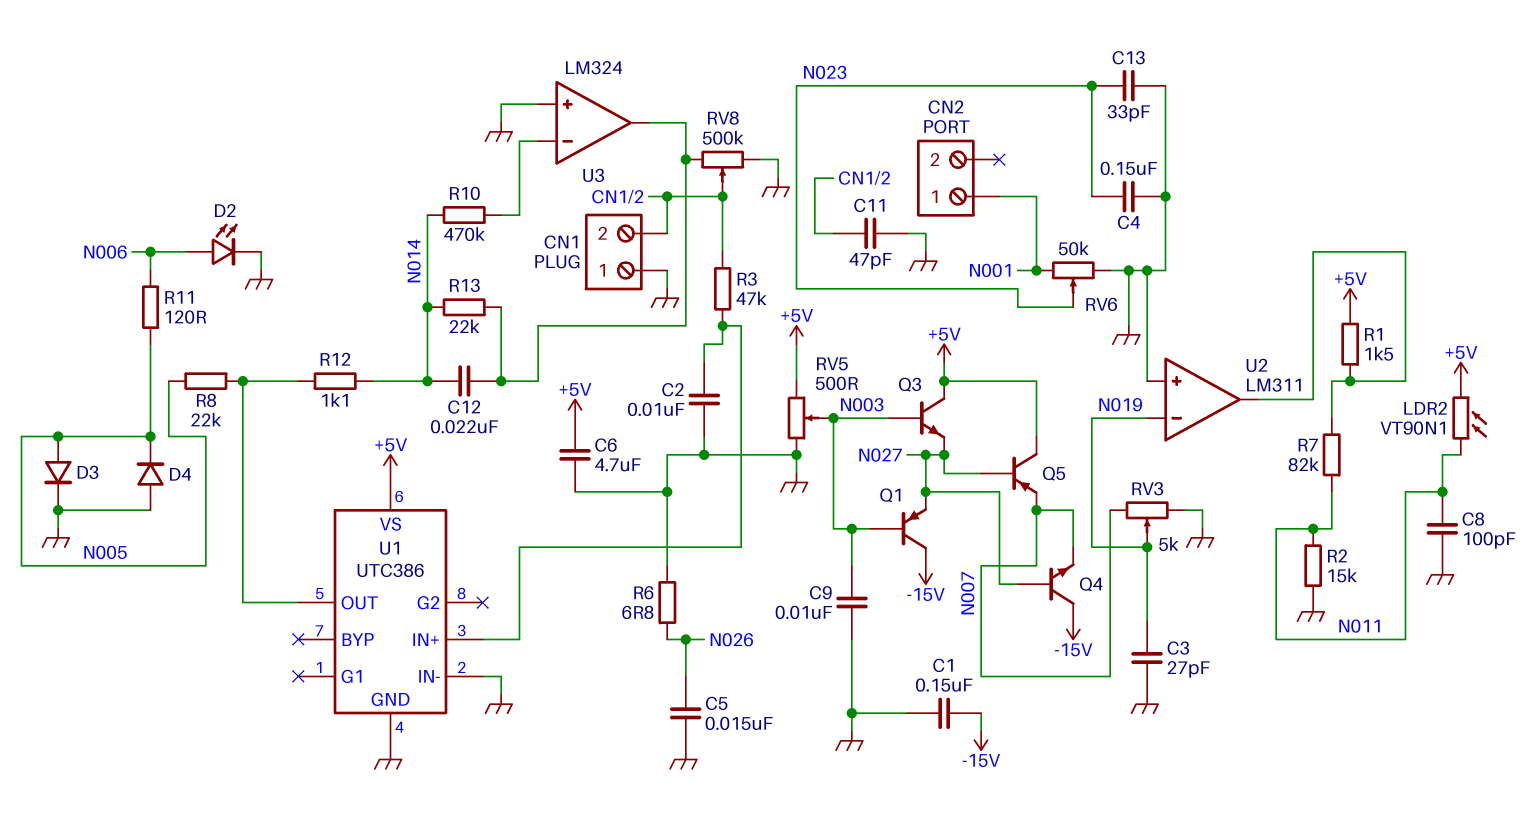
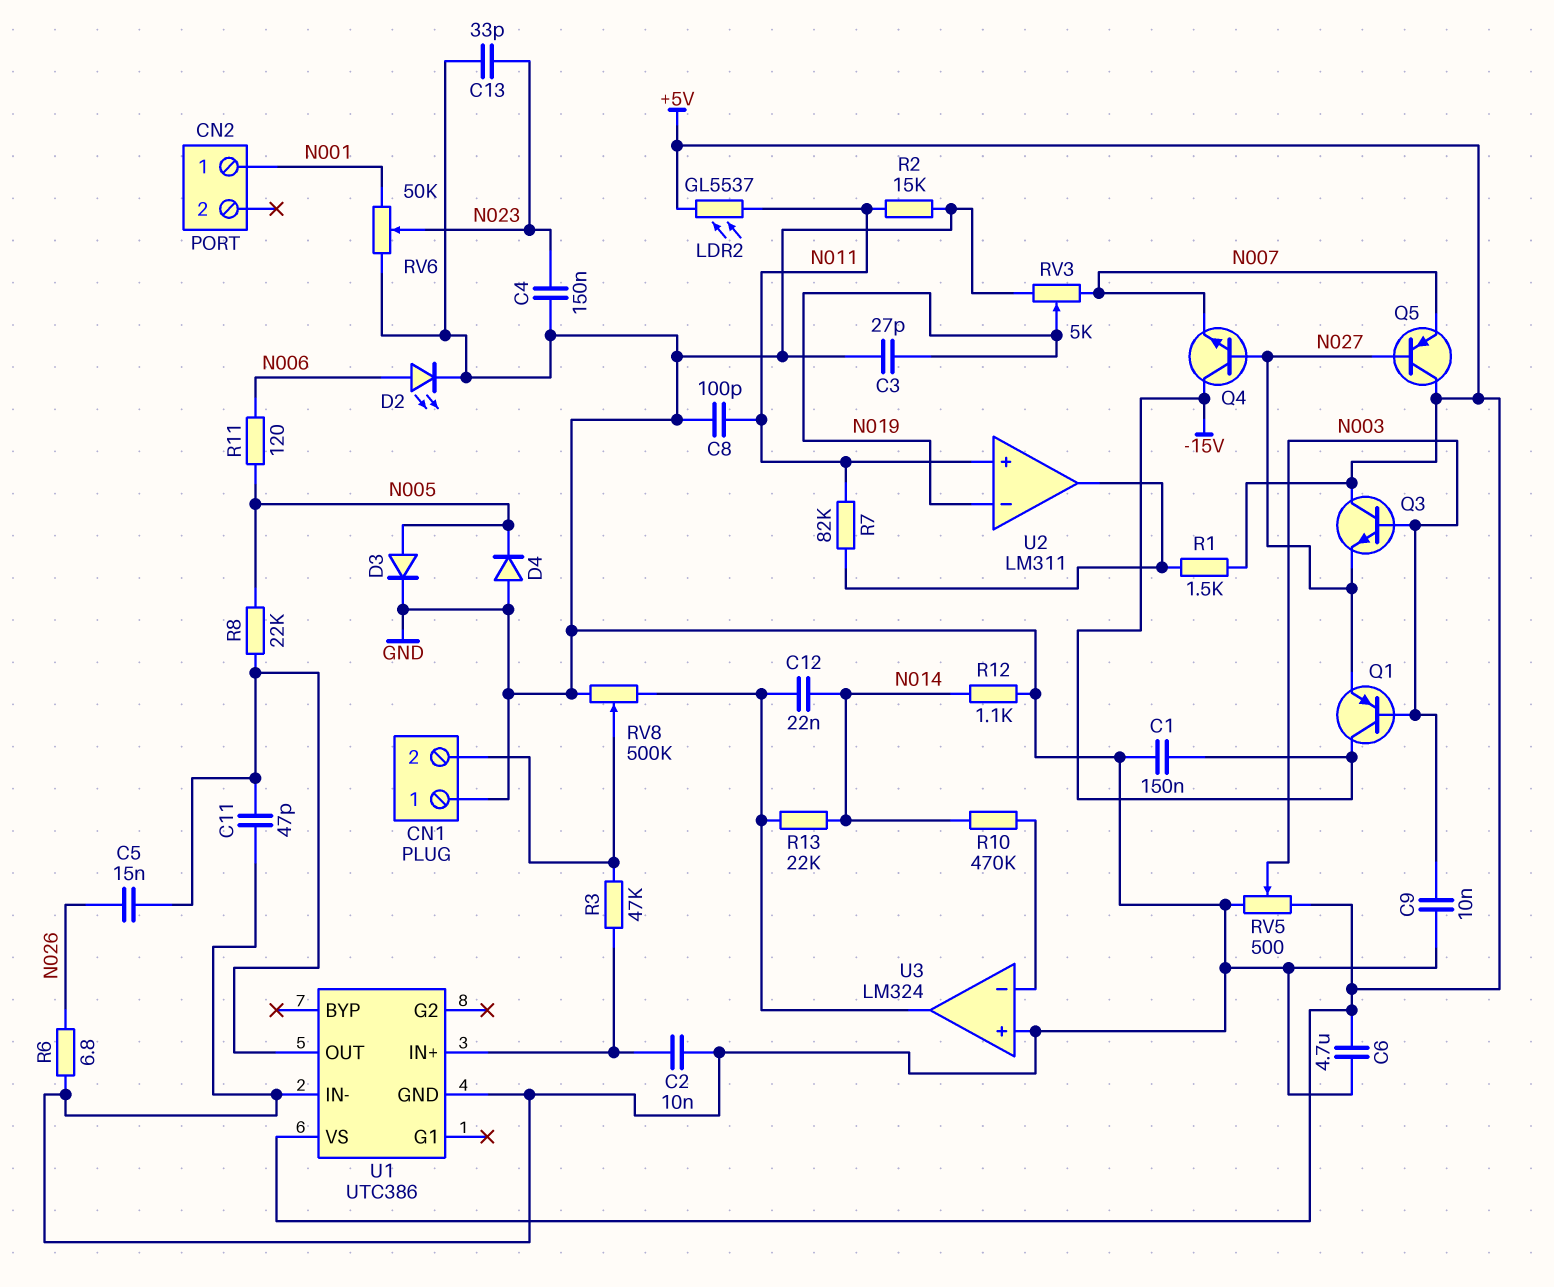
C5: 15nF (GND, N026) -> 15nF (N026, U1/OUT)
C11: 47pF (CN1/2, GND) -> 47pF (GND, U1/OUT)
LDR2: VT90N1 (+5V, N011) -> GL5537 (+5V, N011)
R12: 1.1k (N014, U1/OUT) -> 1.1k (GND, N014)
U2 pin in+: GND -> N011

